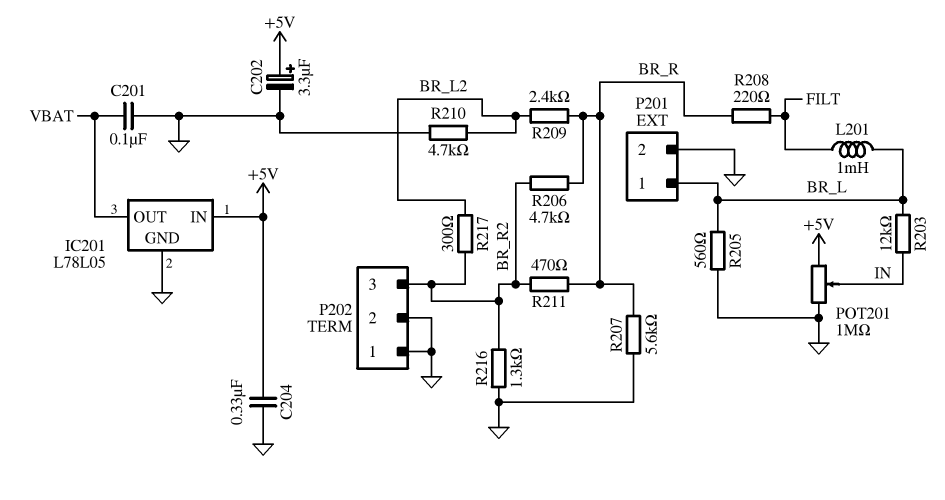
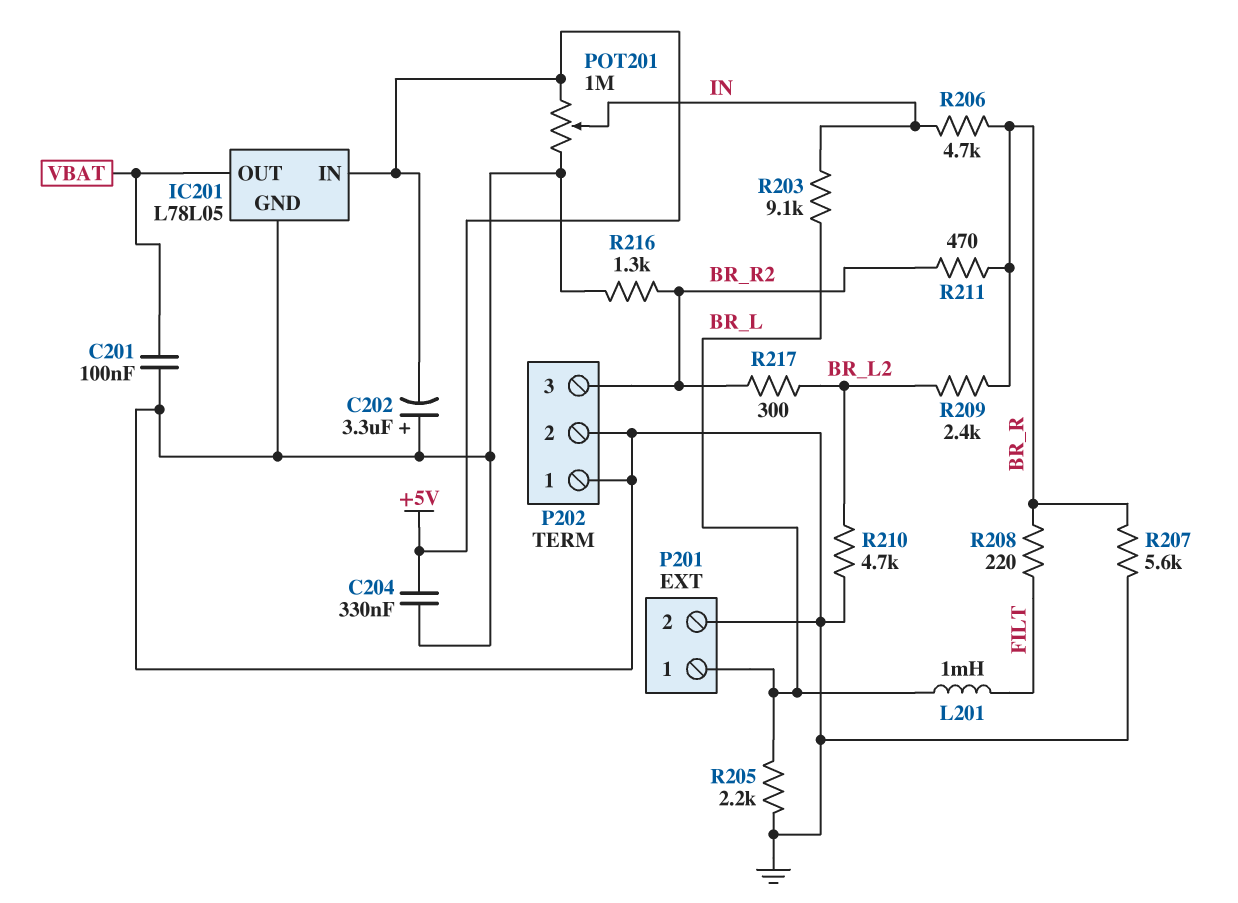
C202: 3.3uF (plus +5V, minus GND) -> 3.3uF (plus GND, minus +5V)
R203: 12k (BR_L, IN) -> 9.1k (BR_L, IN)
R205: 560 (BR_L, GND) -> 2.2k (BR_L, GND)
R206: 4.7k (BR_R, BR_R2) -> 4.7k (BR_R, IN)

